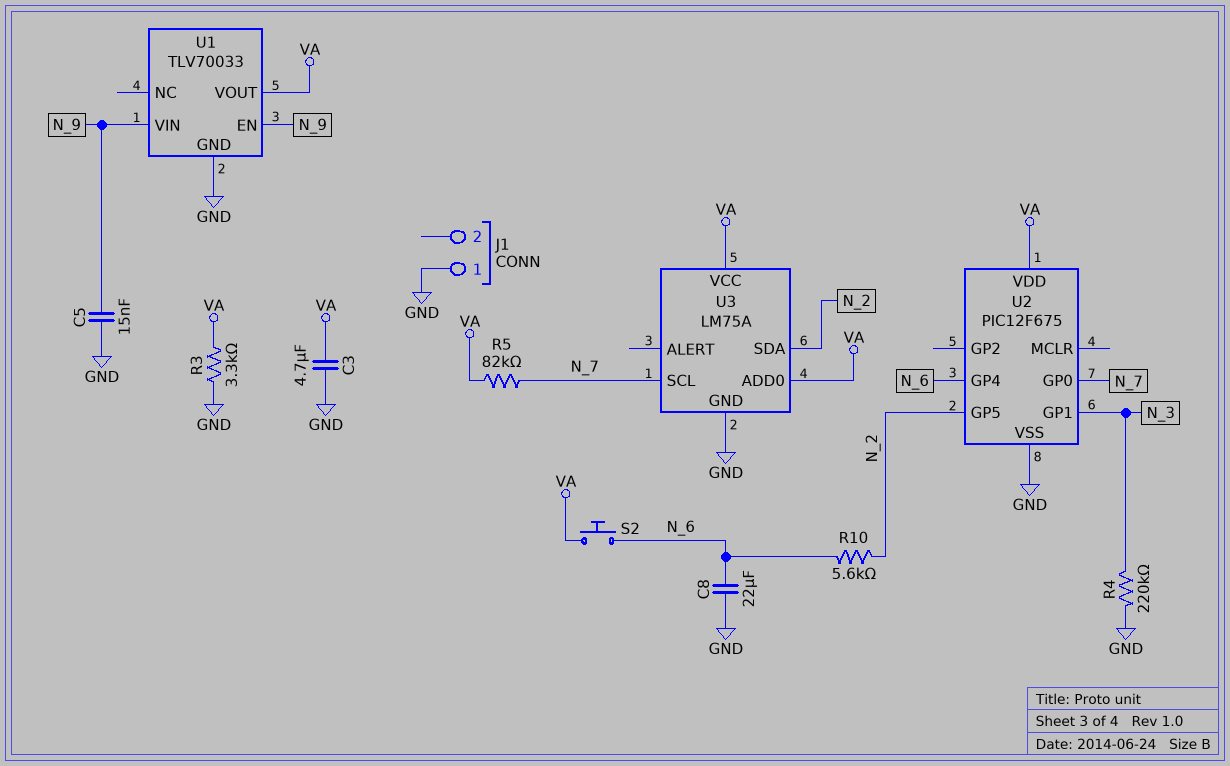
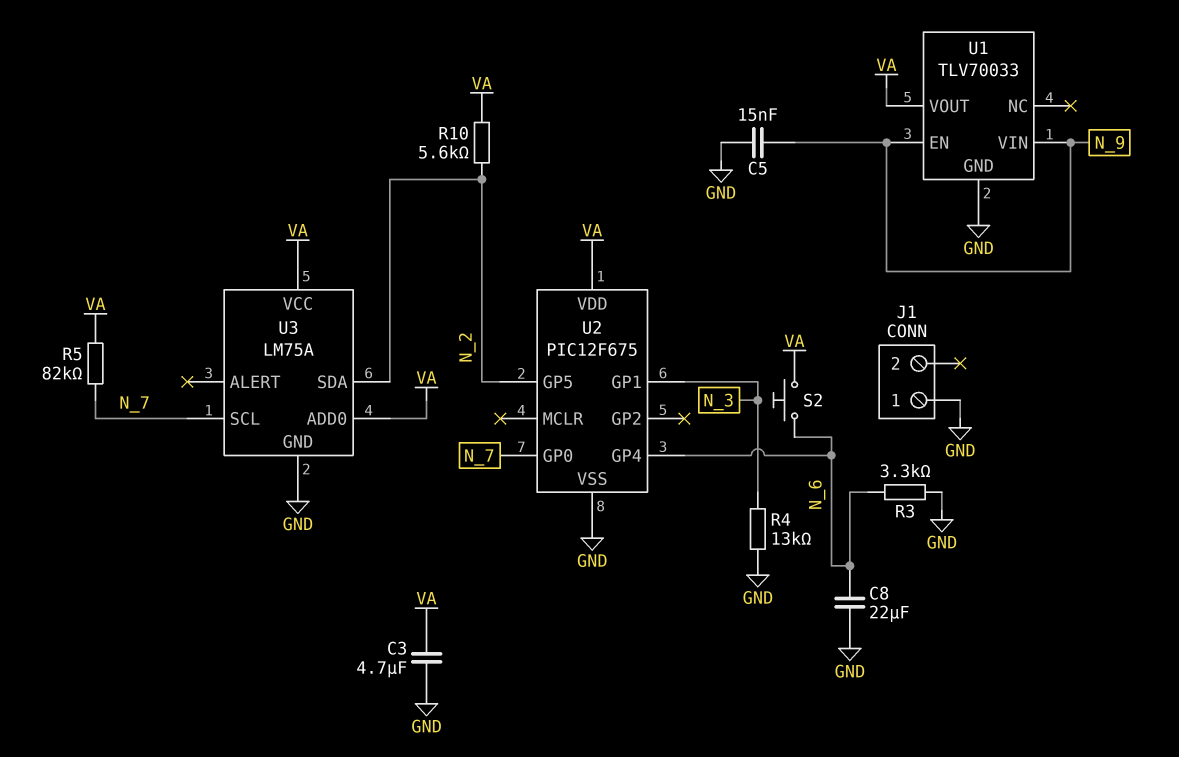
R3: 3.3k (GND, VA) -> 3.3k (GND, N_6)
R4: 220k (GND, N_3) -> 13k (GND, N_3)
R10: 5.6k (N_2, N_6) -> 5.6k (N_2, VA)

